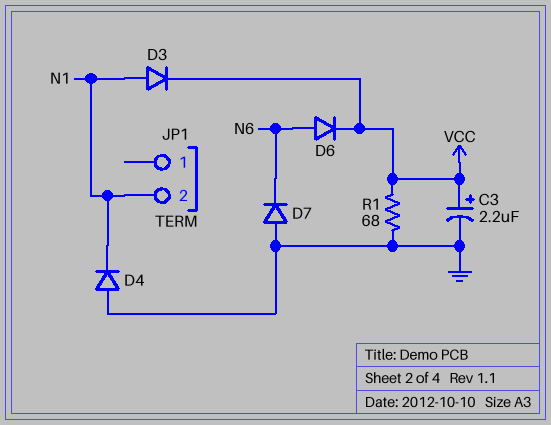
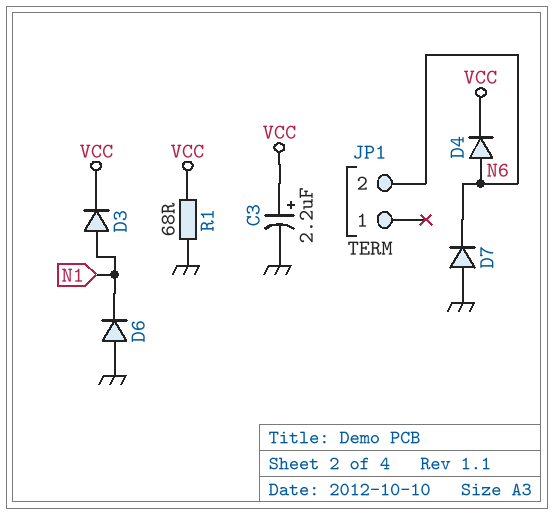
D4: diode (A GND, K N1) -> diode (A N6, K VCC)
D6: diode (A N6, K VCC) -> diode (A GND, K N1)
JP1 pin 2: N1 -> N6

